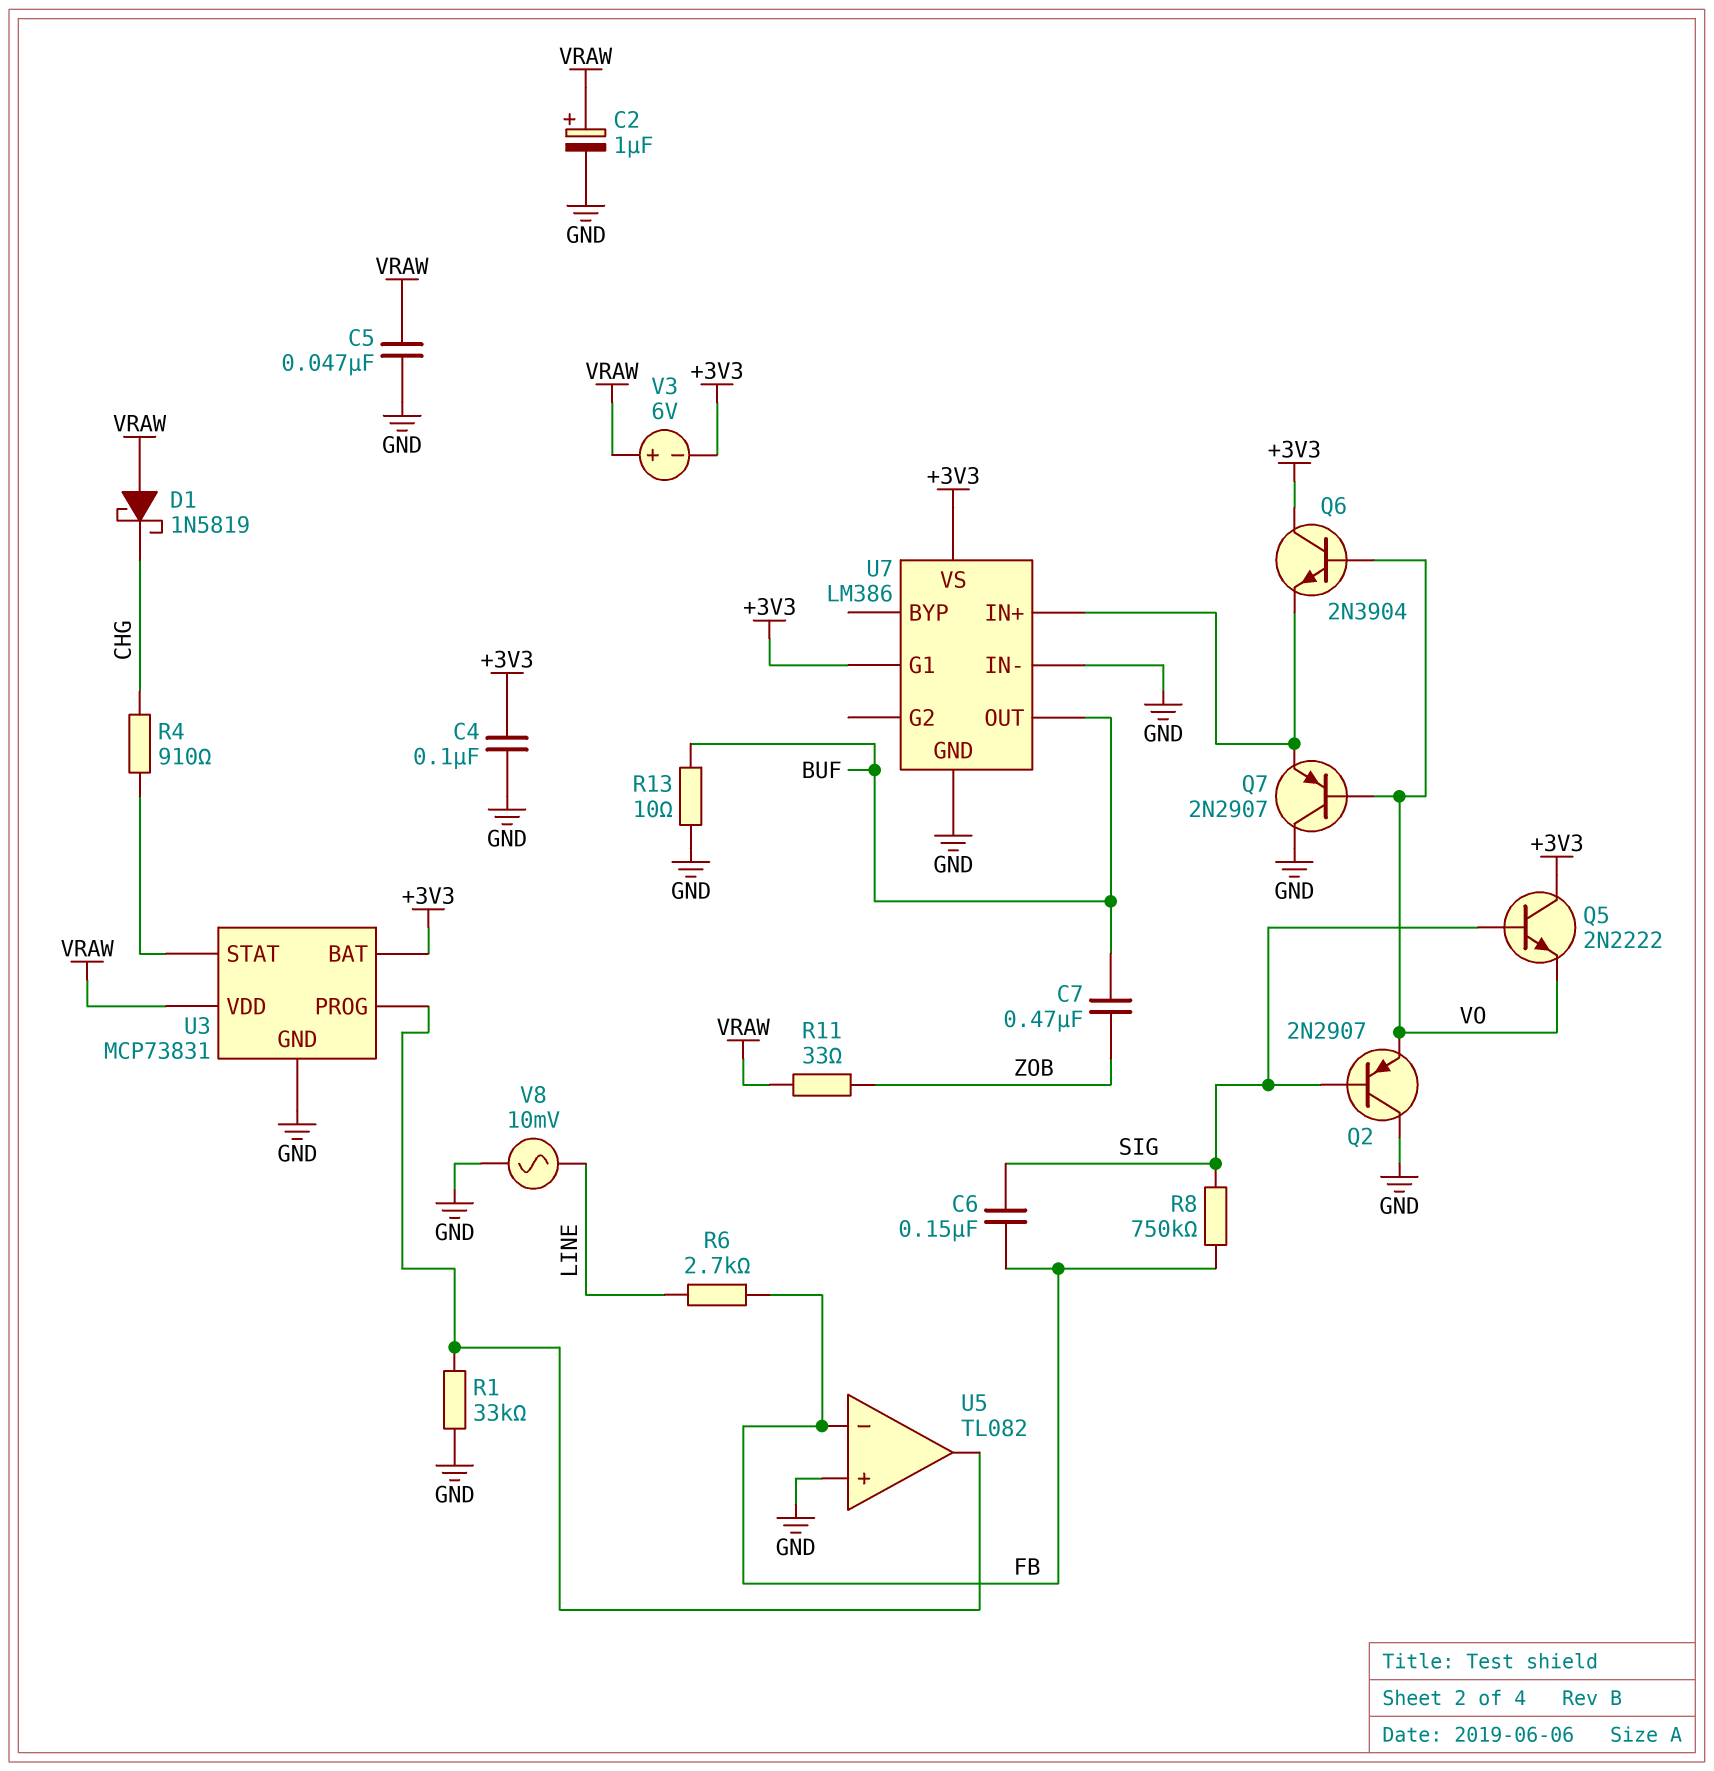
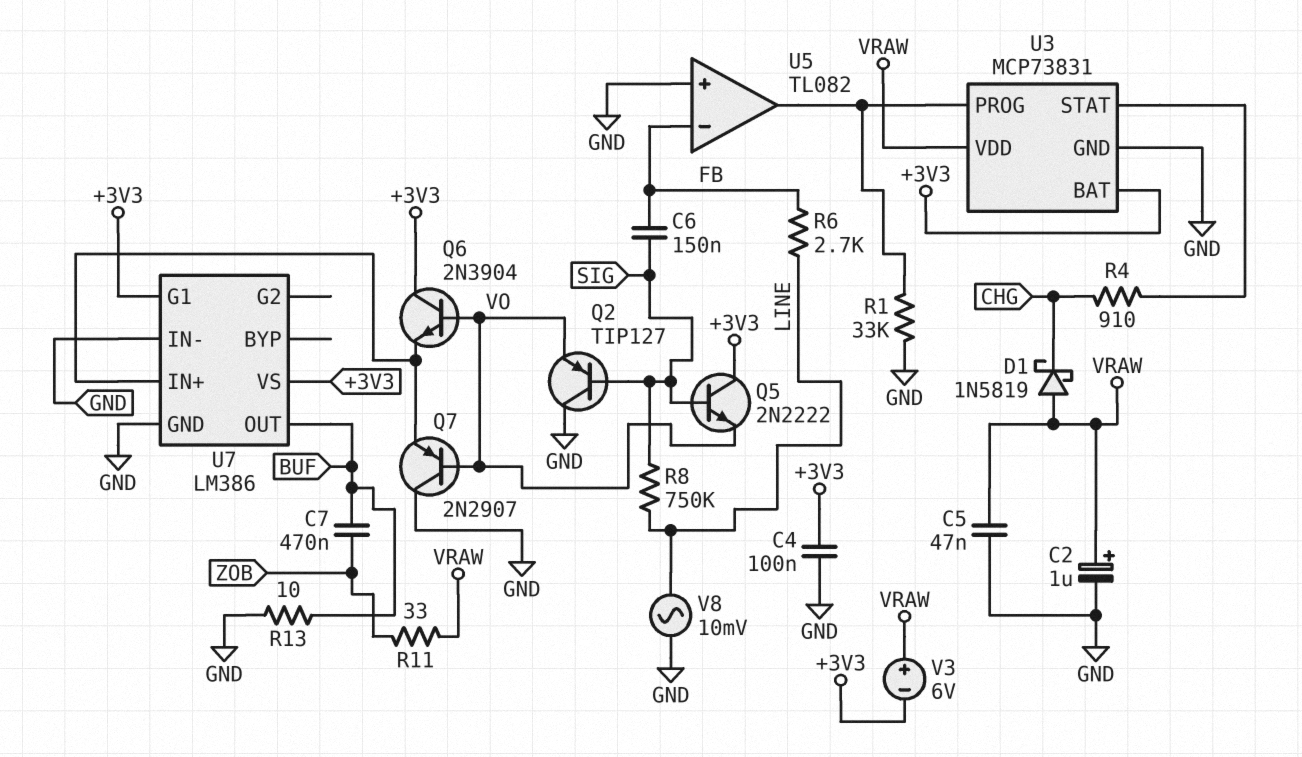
Q2: PNP 2N2907 (B SIG, C GND, E VO) -> PNP TIP127 (B SIG, C GND, E VO)
R8: 750k (FB, SIG) -> 750k (LINE, SIG)

